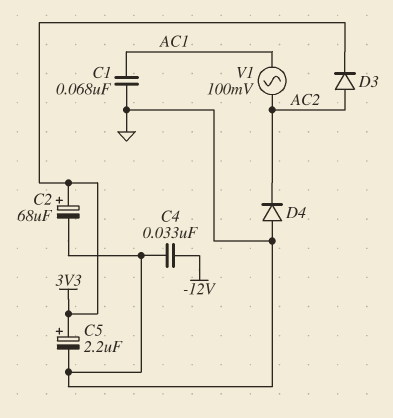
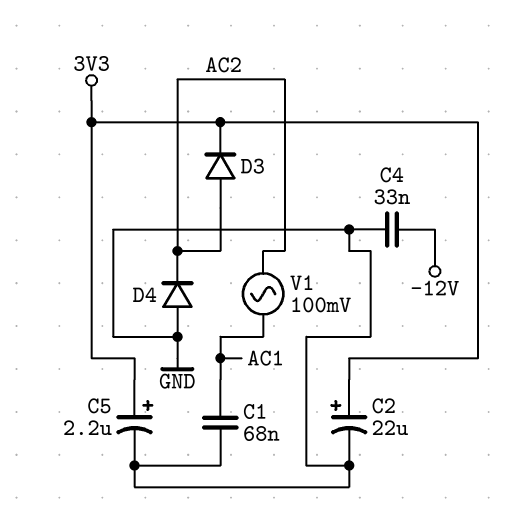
C2: 68uF (plus 3V3, minus GND) -> 22uF (plus 3V3, minus GND)

